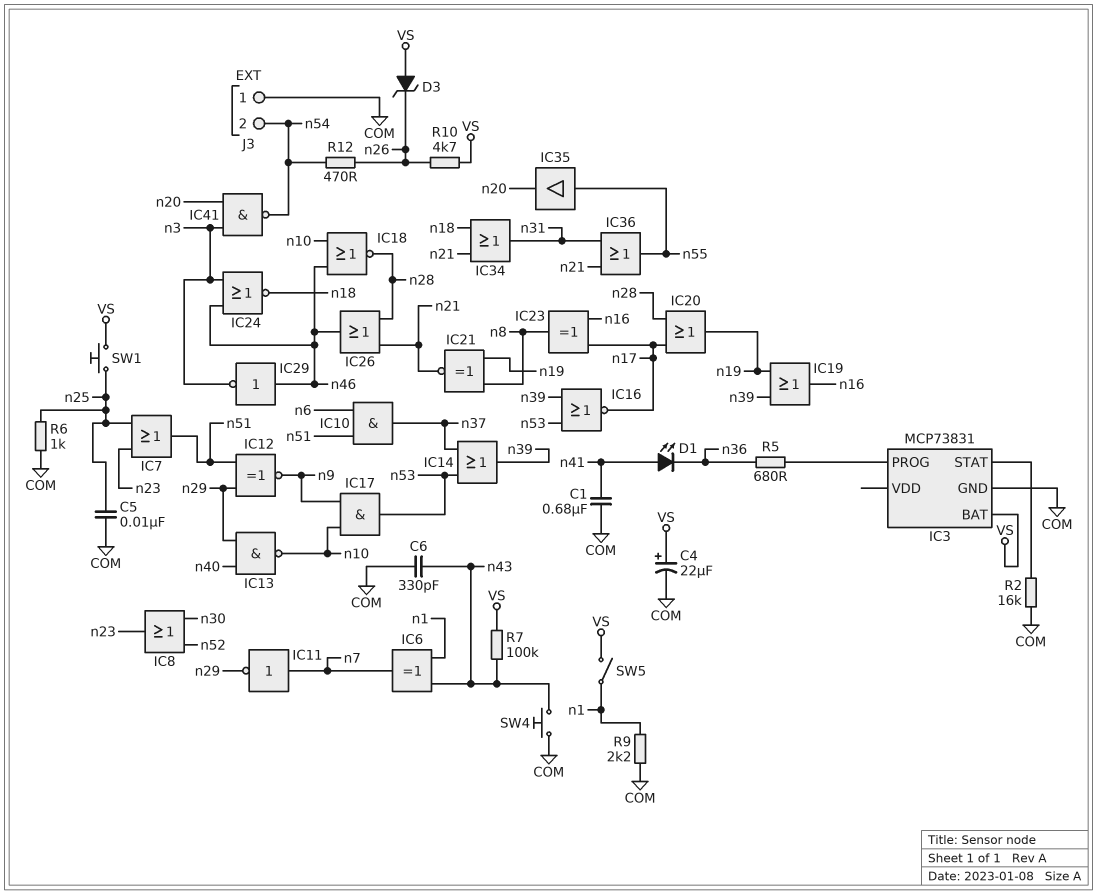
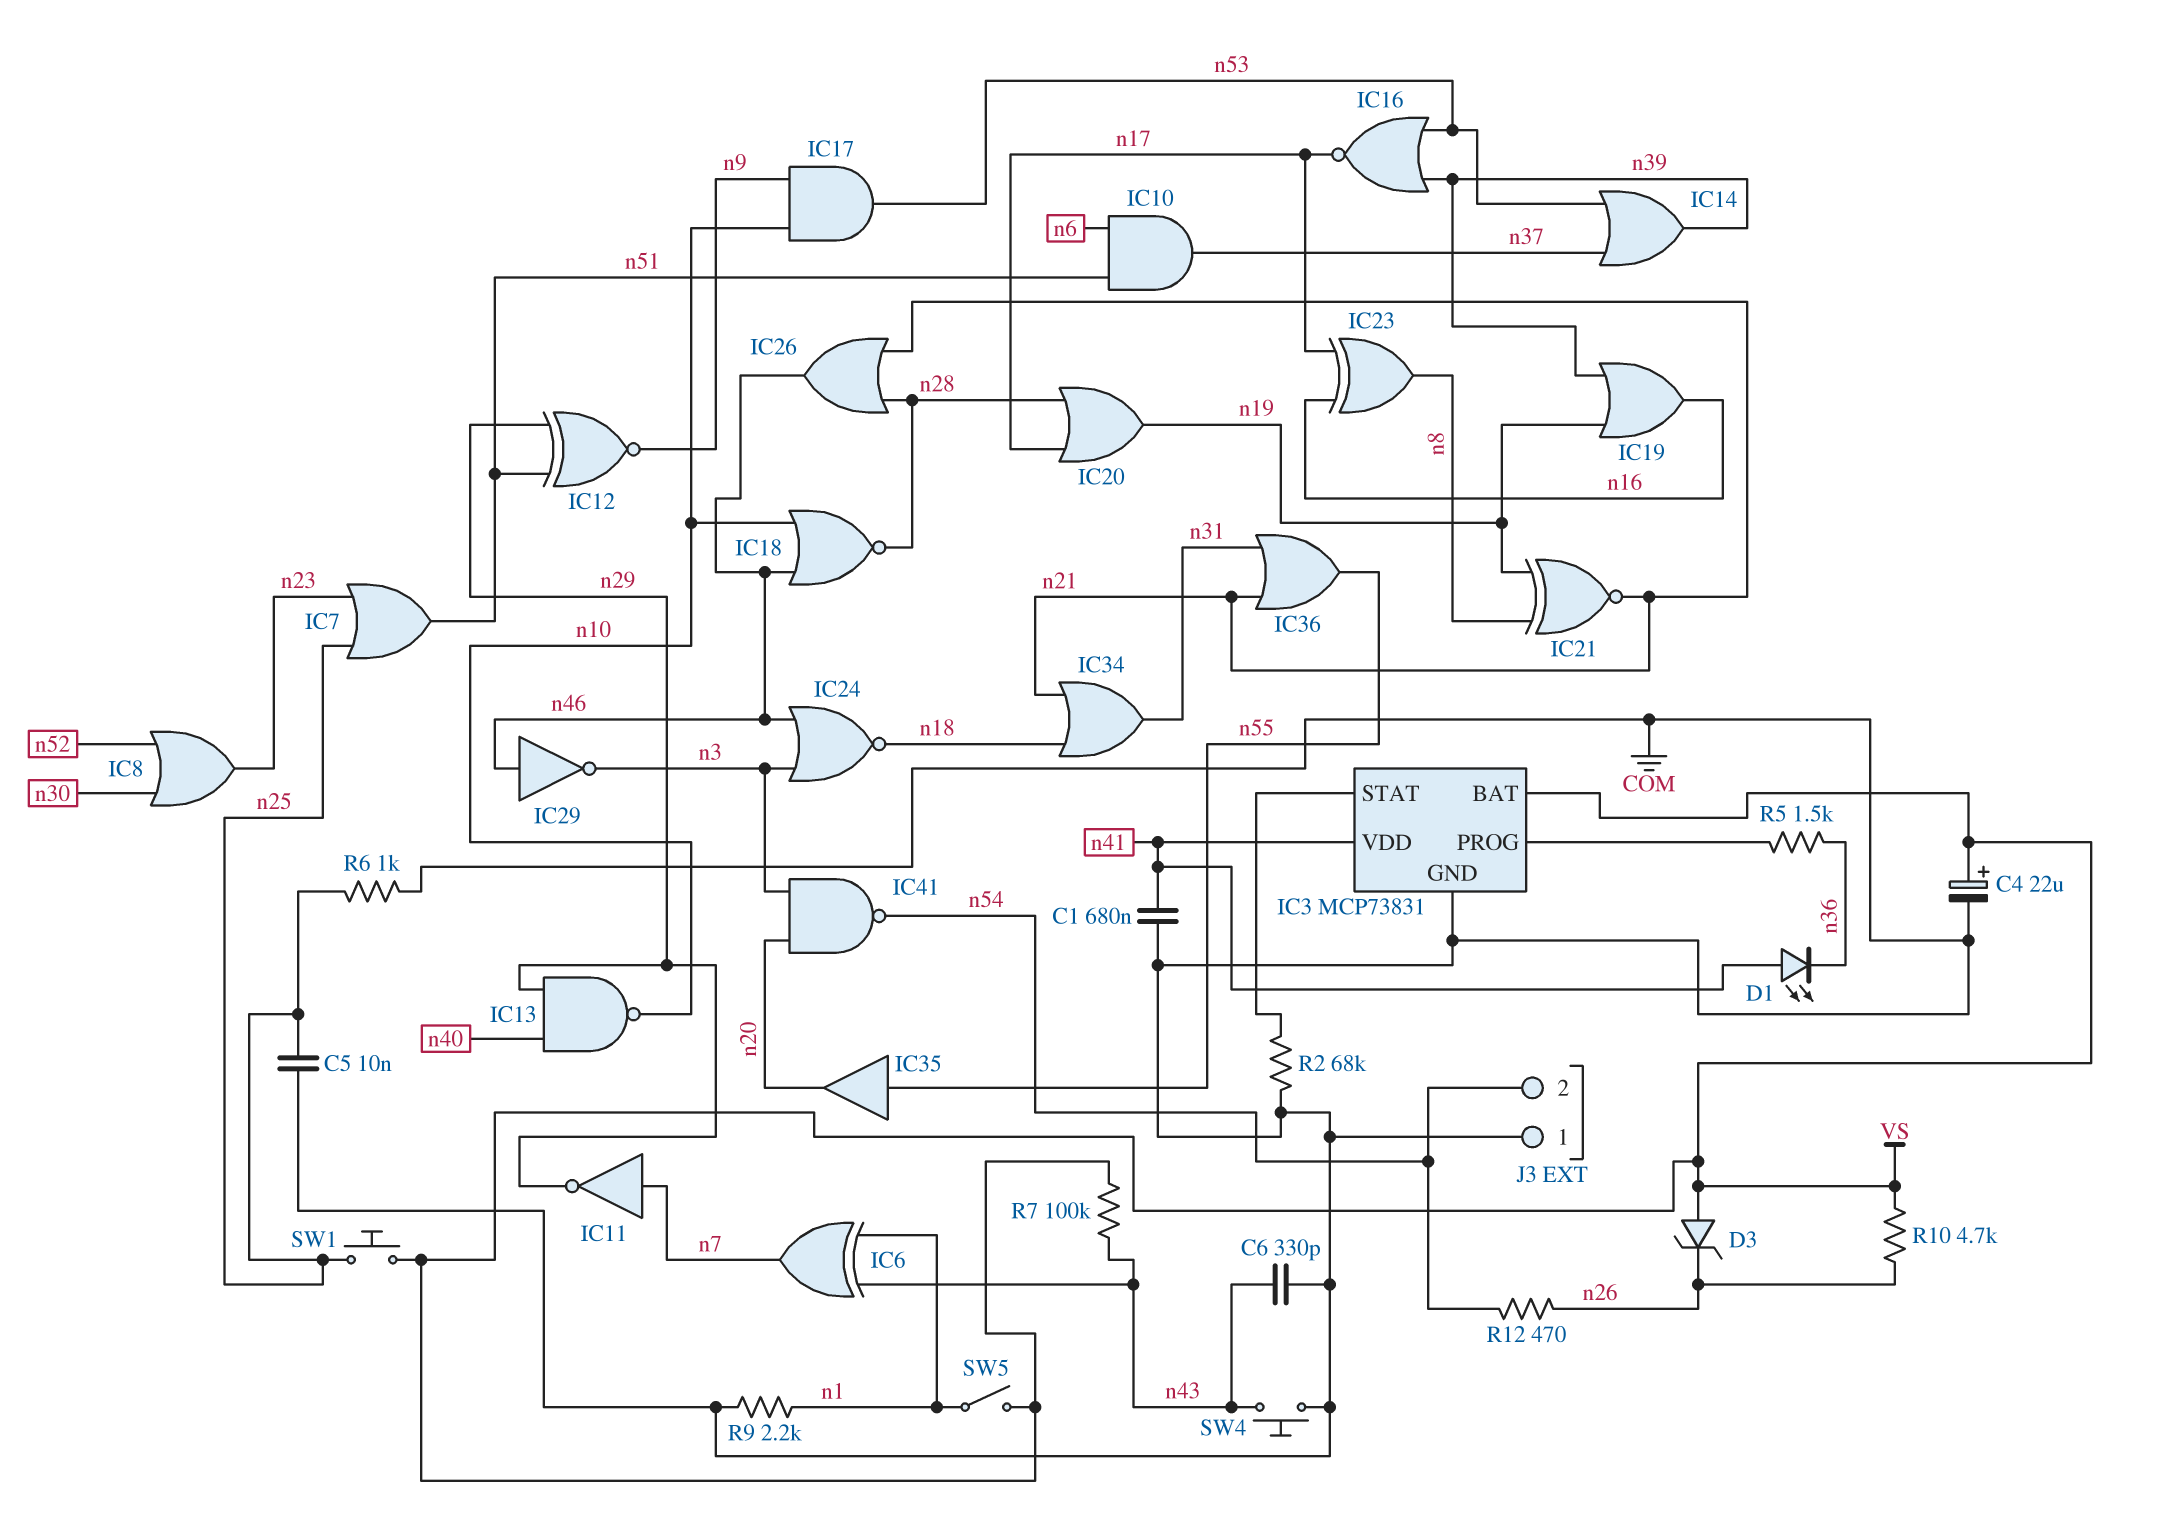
IC3 pin VDD: none -> n41
R2: 16k (COM, IC3/STAT) -> 68k (COM, IC3/STAT)
R5: 680 (IC3/PROG, n36) -> 1.5k (IC3/PROG, n36)

